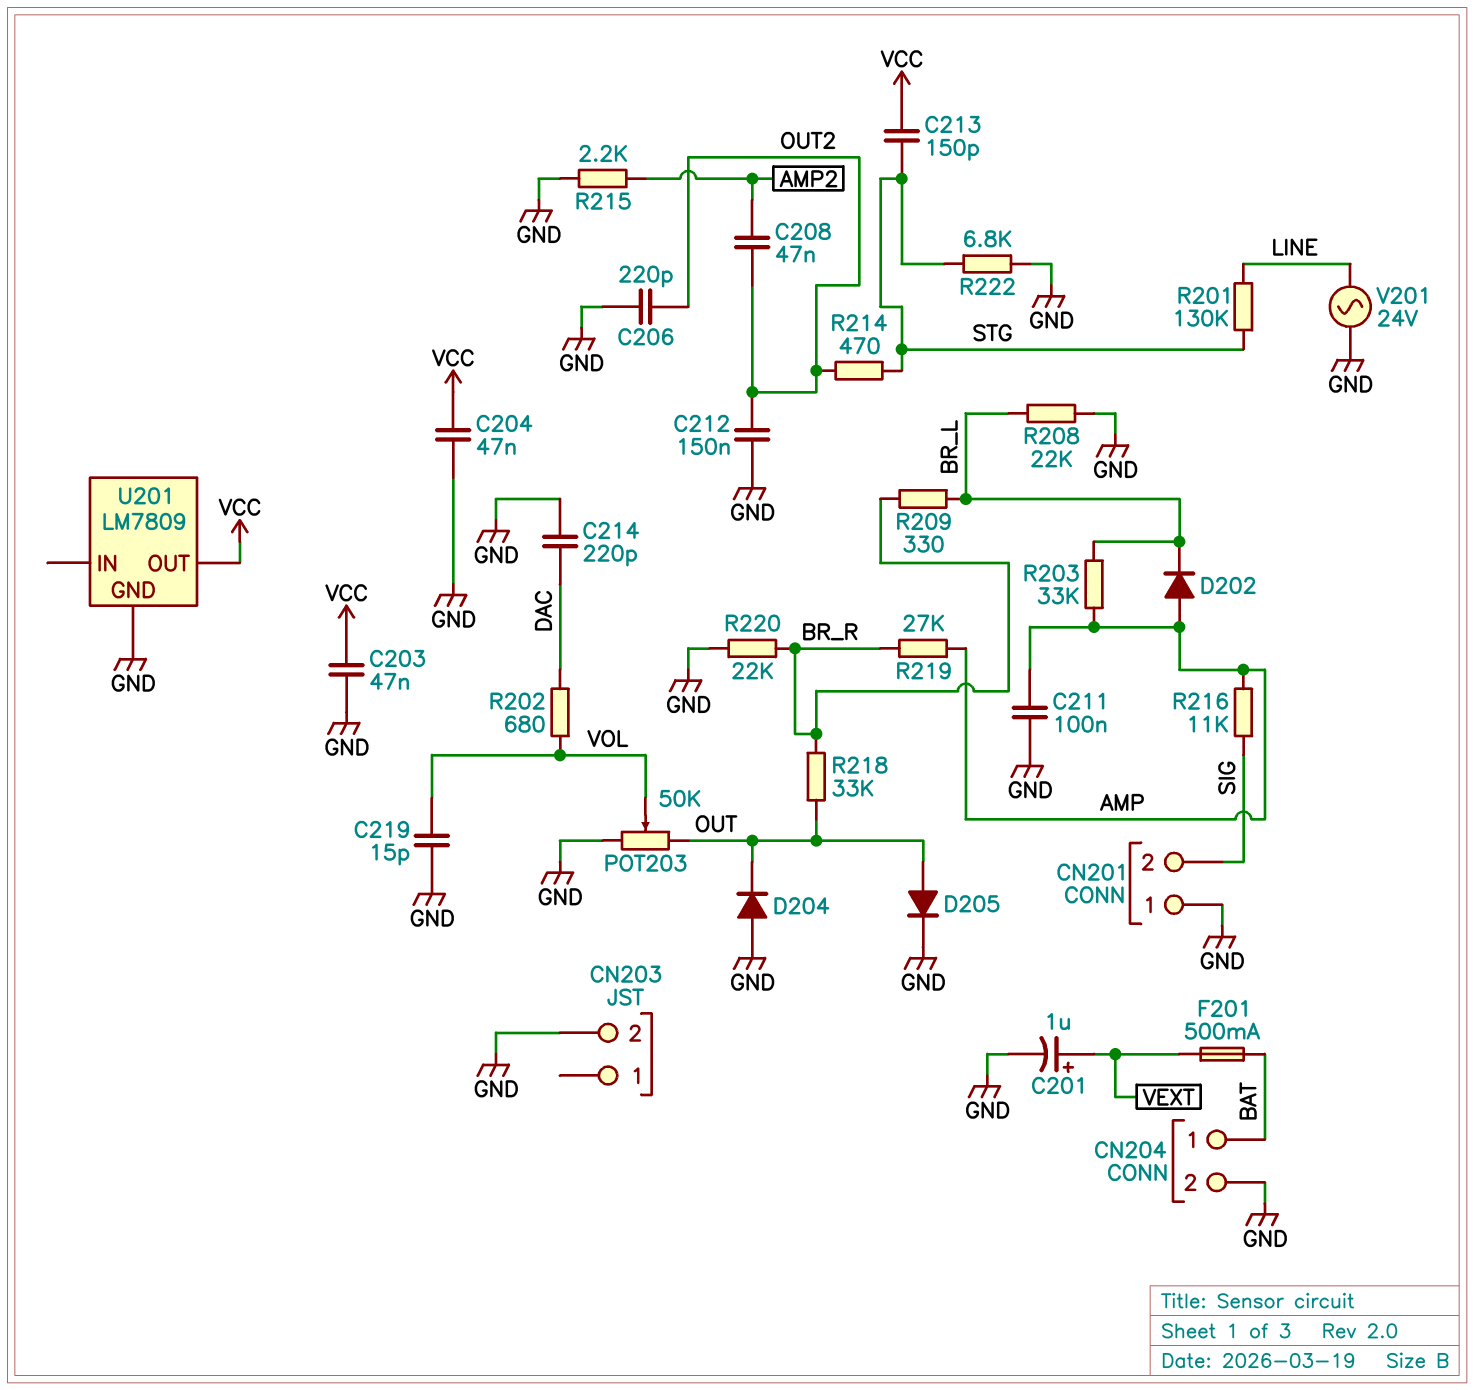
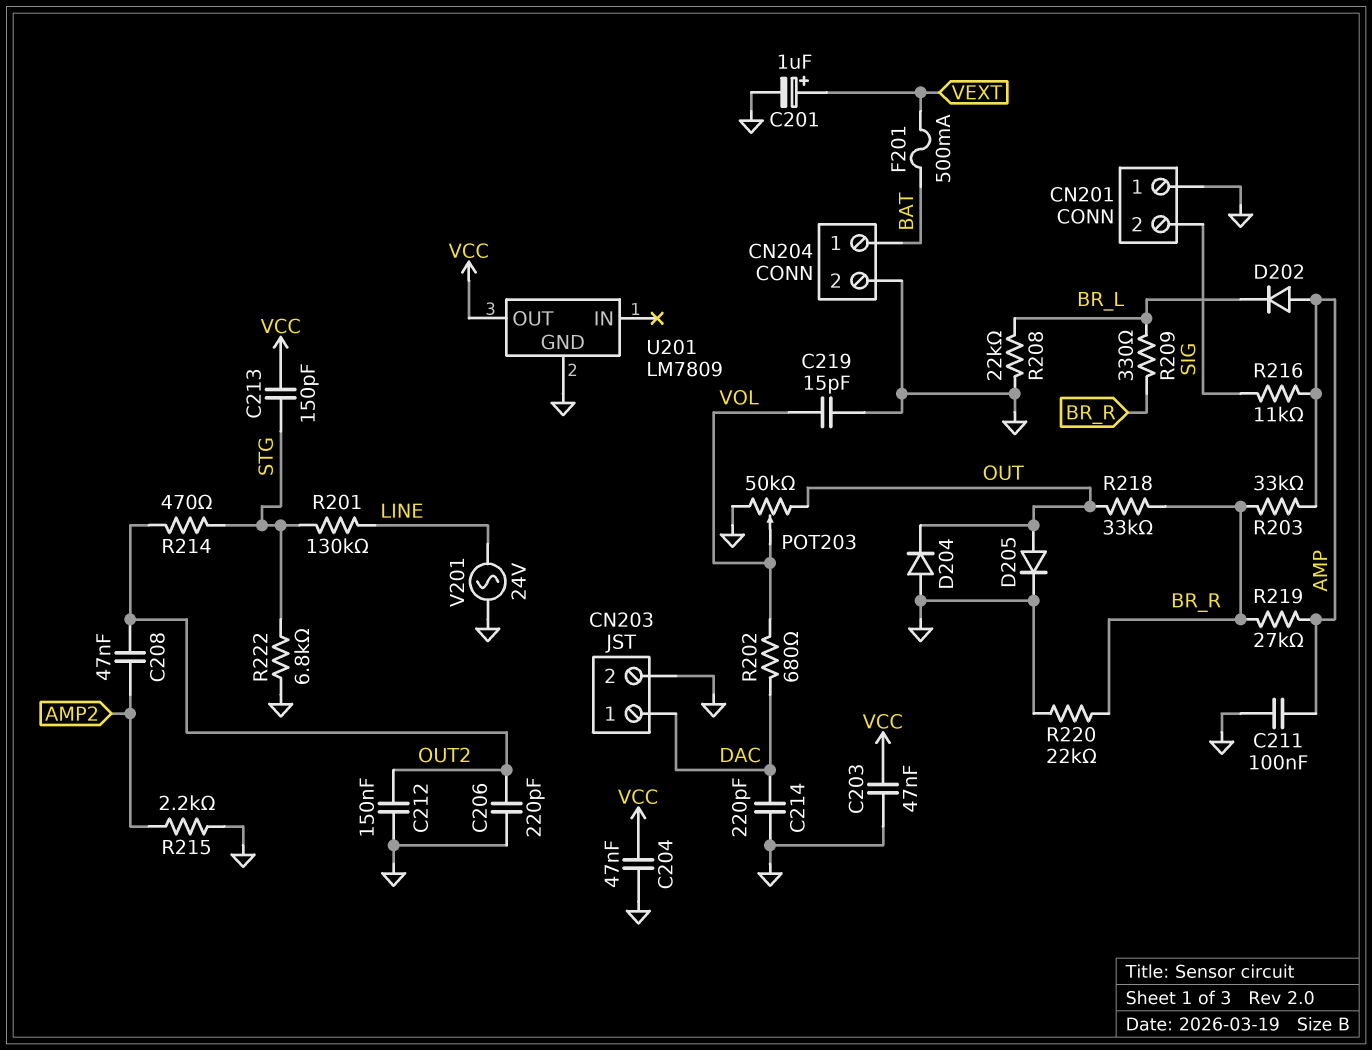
CN203 pin 1: none -> DAC
R203: 33k (AMP, BR_L) -> 33k (AMP, BR_R)

